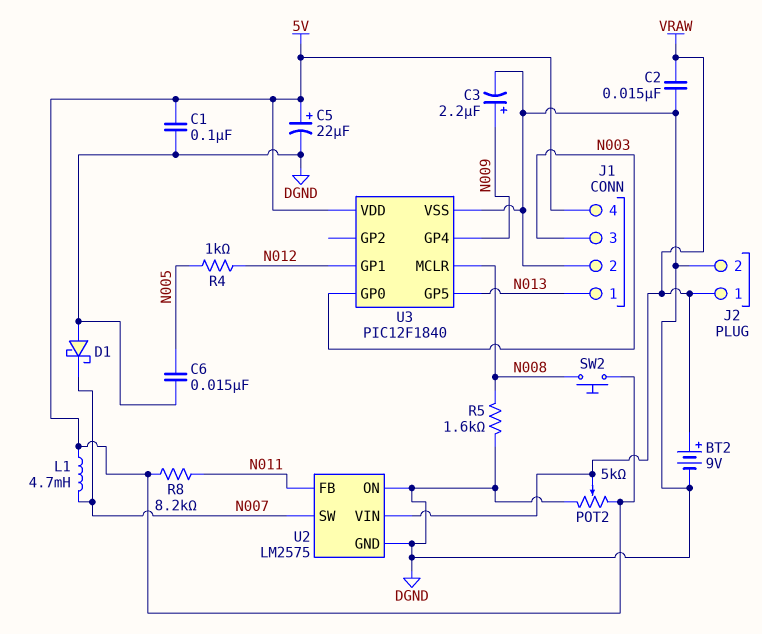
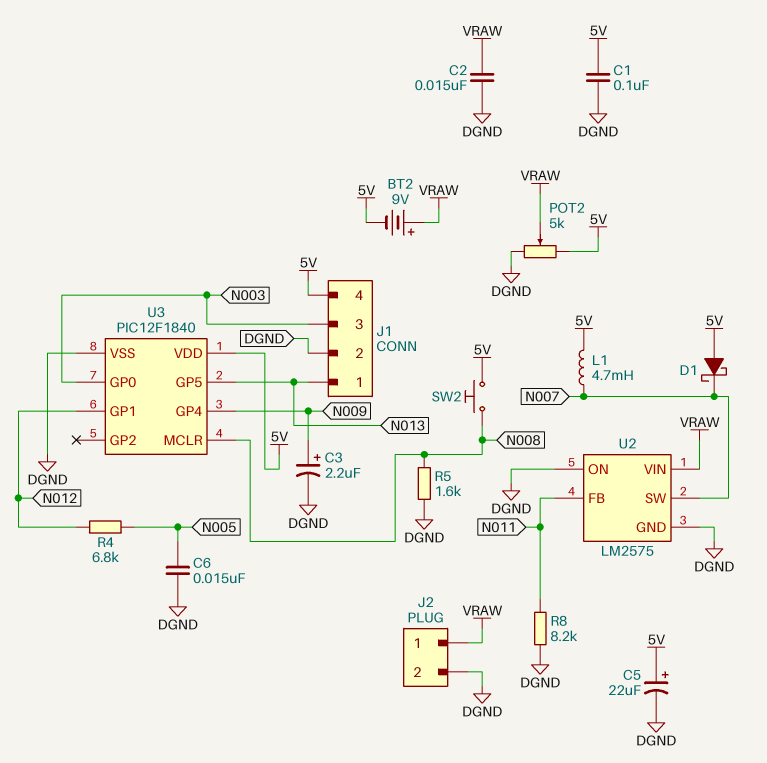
BT2: 9V (plus VRAW, minus DGND) -> 9V (plus VRAW, minus 5V)
D1: schottky (A DGND, K N007) -> schottky (A 5V, K N007)
R4: 1k (N005, N012) -> 6.8k (N005, N012)
R8: 8.2k (5V, N011) -> 8.2k (DGND, N011)

